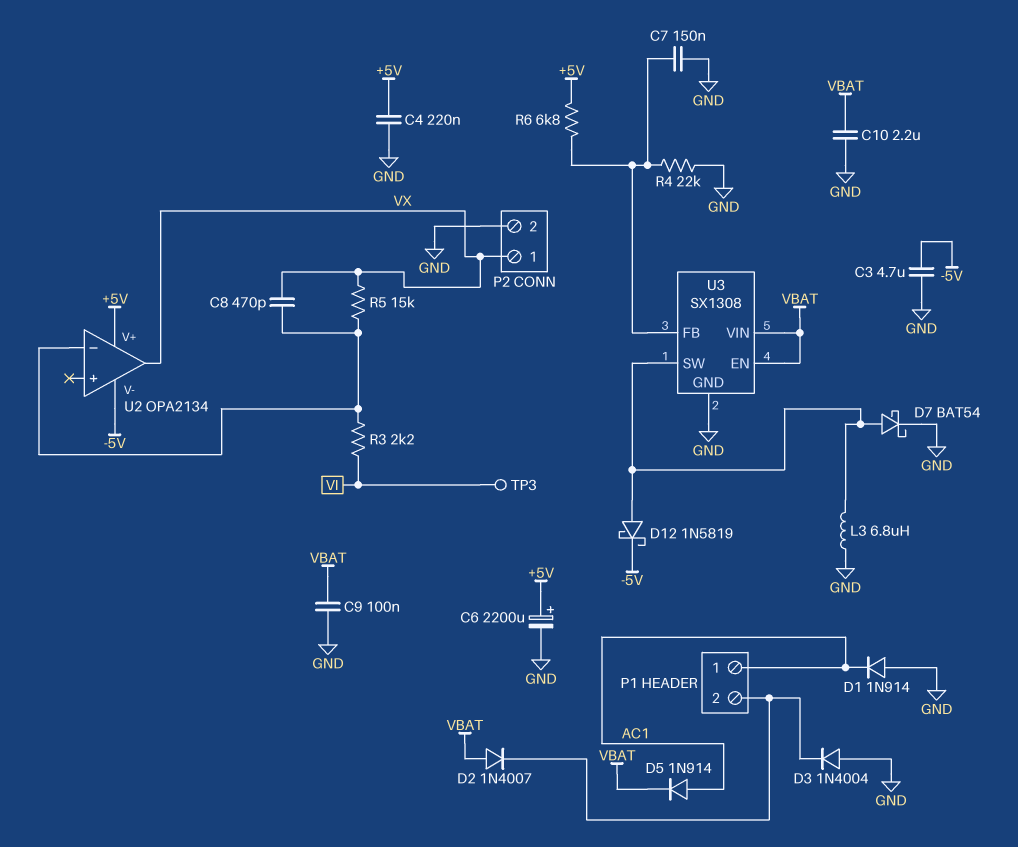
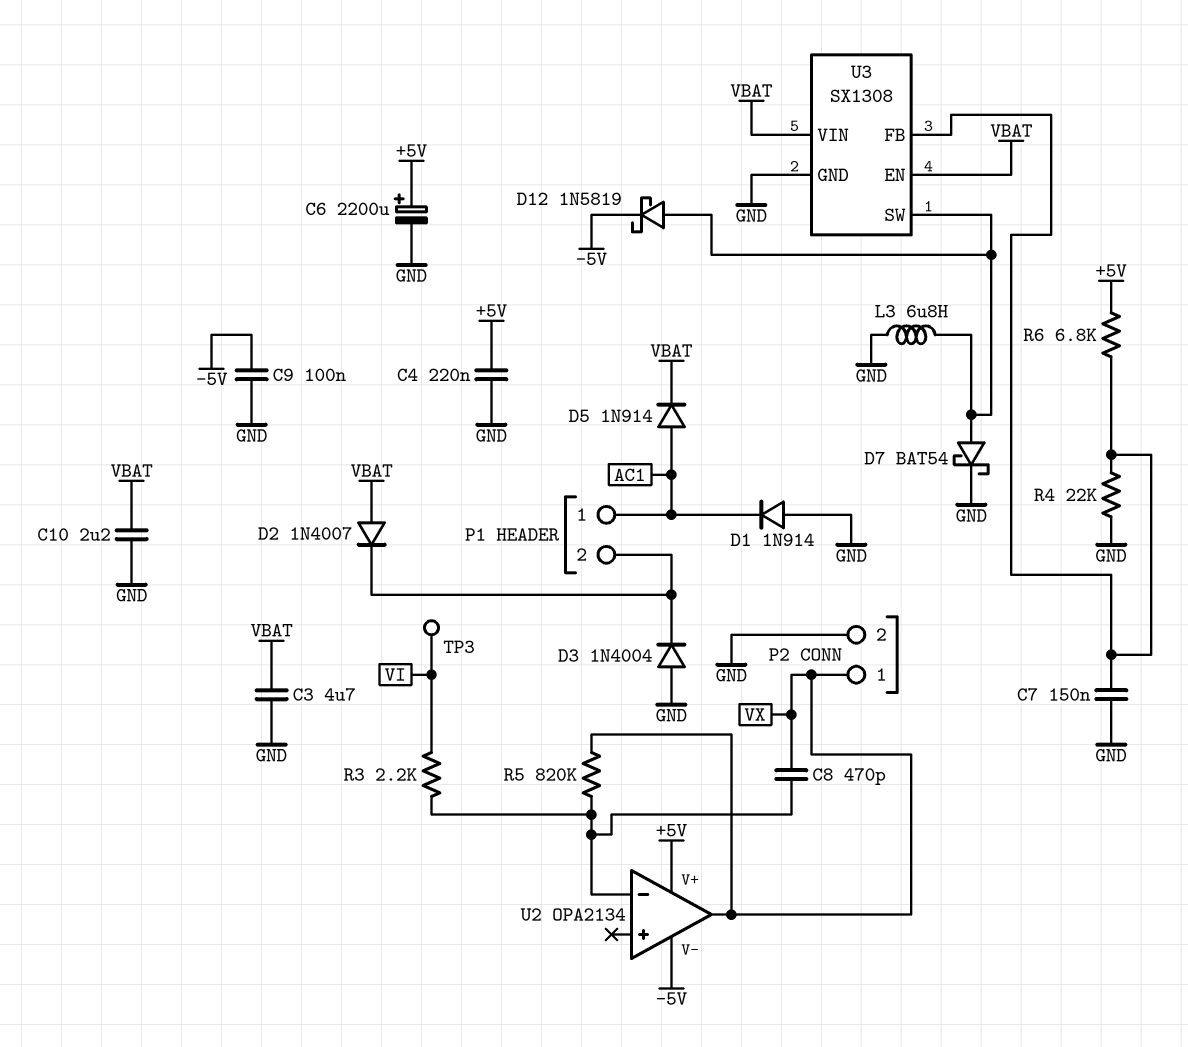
C3: 4.7uF (-5V, GND) -> 4.7uF (GND, VBAT)
C9: 100nF (GND, VBAT) -> 100nF (-5V, GND)
R5: 15k (U2/in-, VX) -> 820k (U2/in-, VX)

